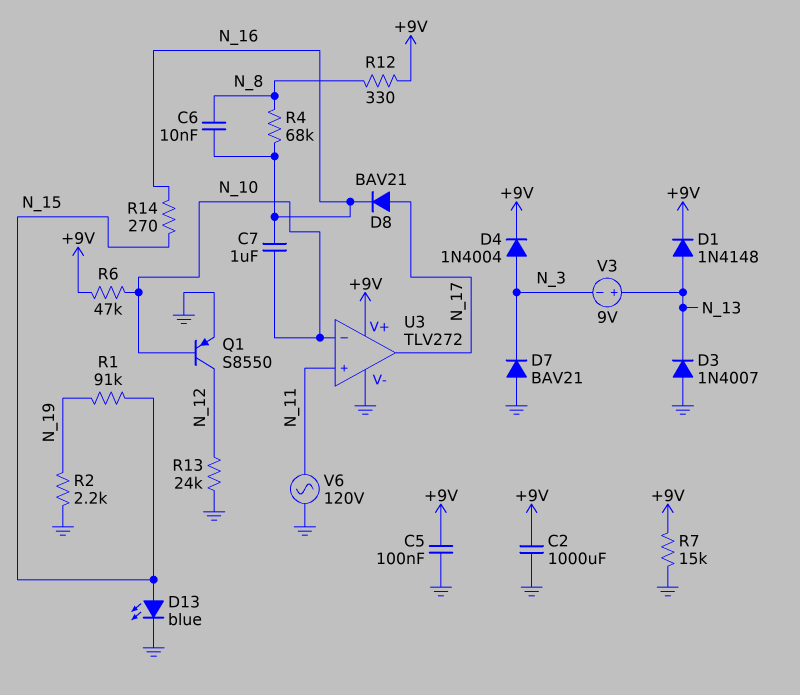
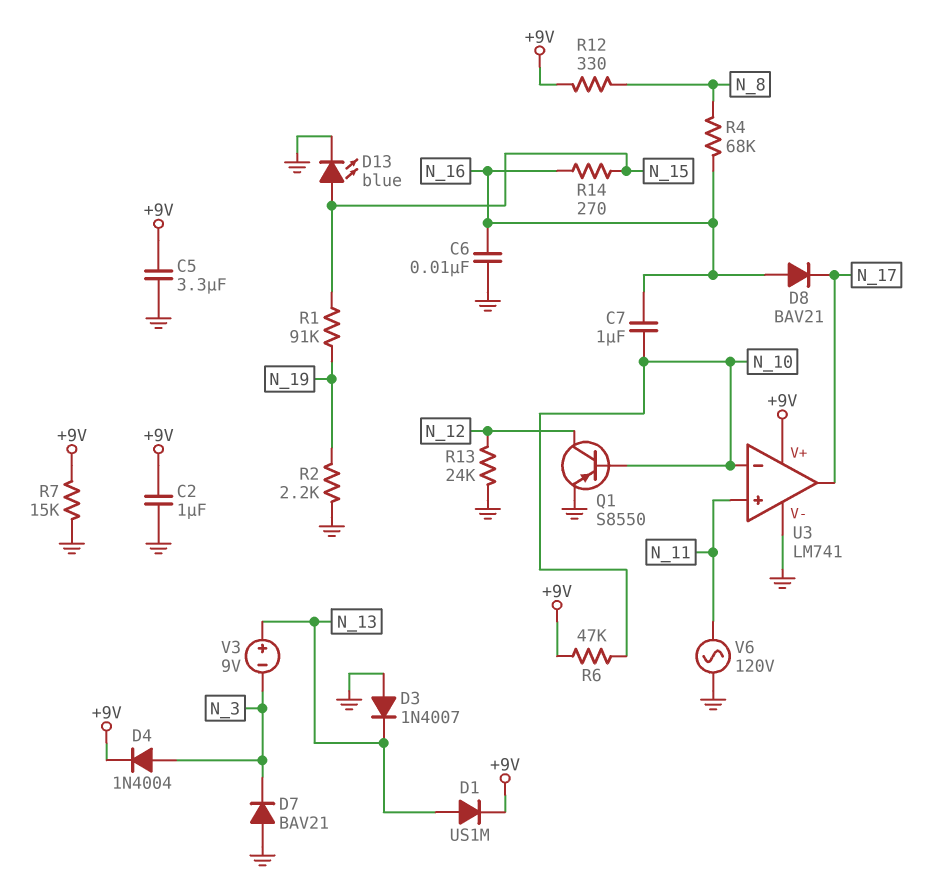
C2: 1000uF (+9V, GND) -> 1uF (+9V, GND)
C5: 100nF (+9V, GND) -> 3.3uF (+9V, GND)
C6: 10nF (N_8, N_16) -> 10nF (GND, N_16)
D1: diode 1N4148 (A N_13, K +9V) -> diode US1M (A N_13, K +9V)
D8: diode BAV21 (A N_17, K N_16) -> diode BAV21 (A N_16, K N_17)
U3: TLV272 -> LM741

